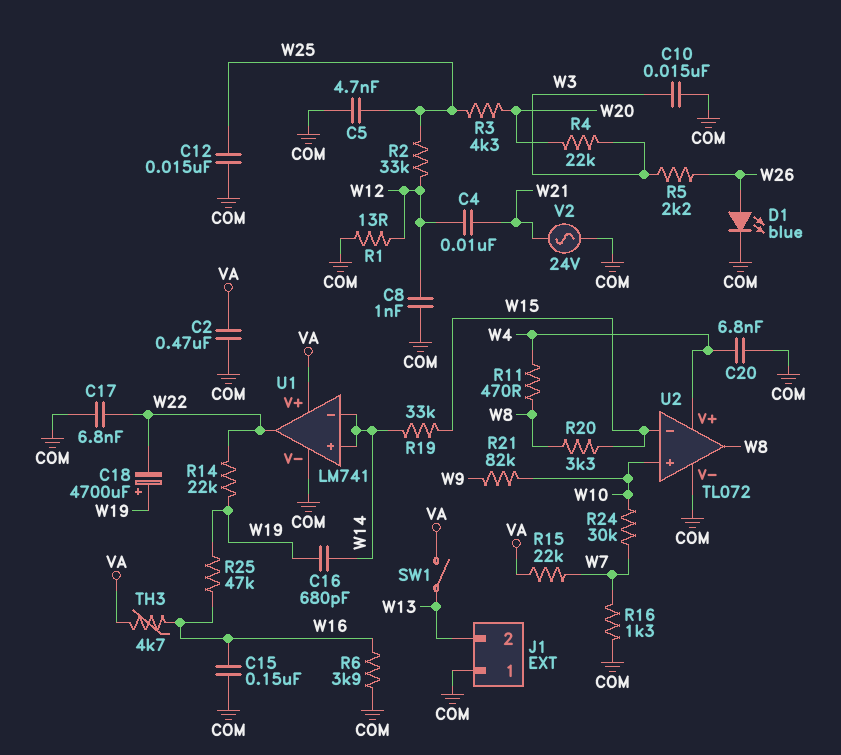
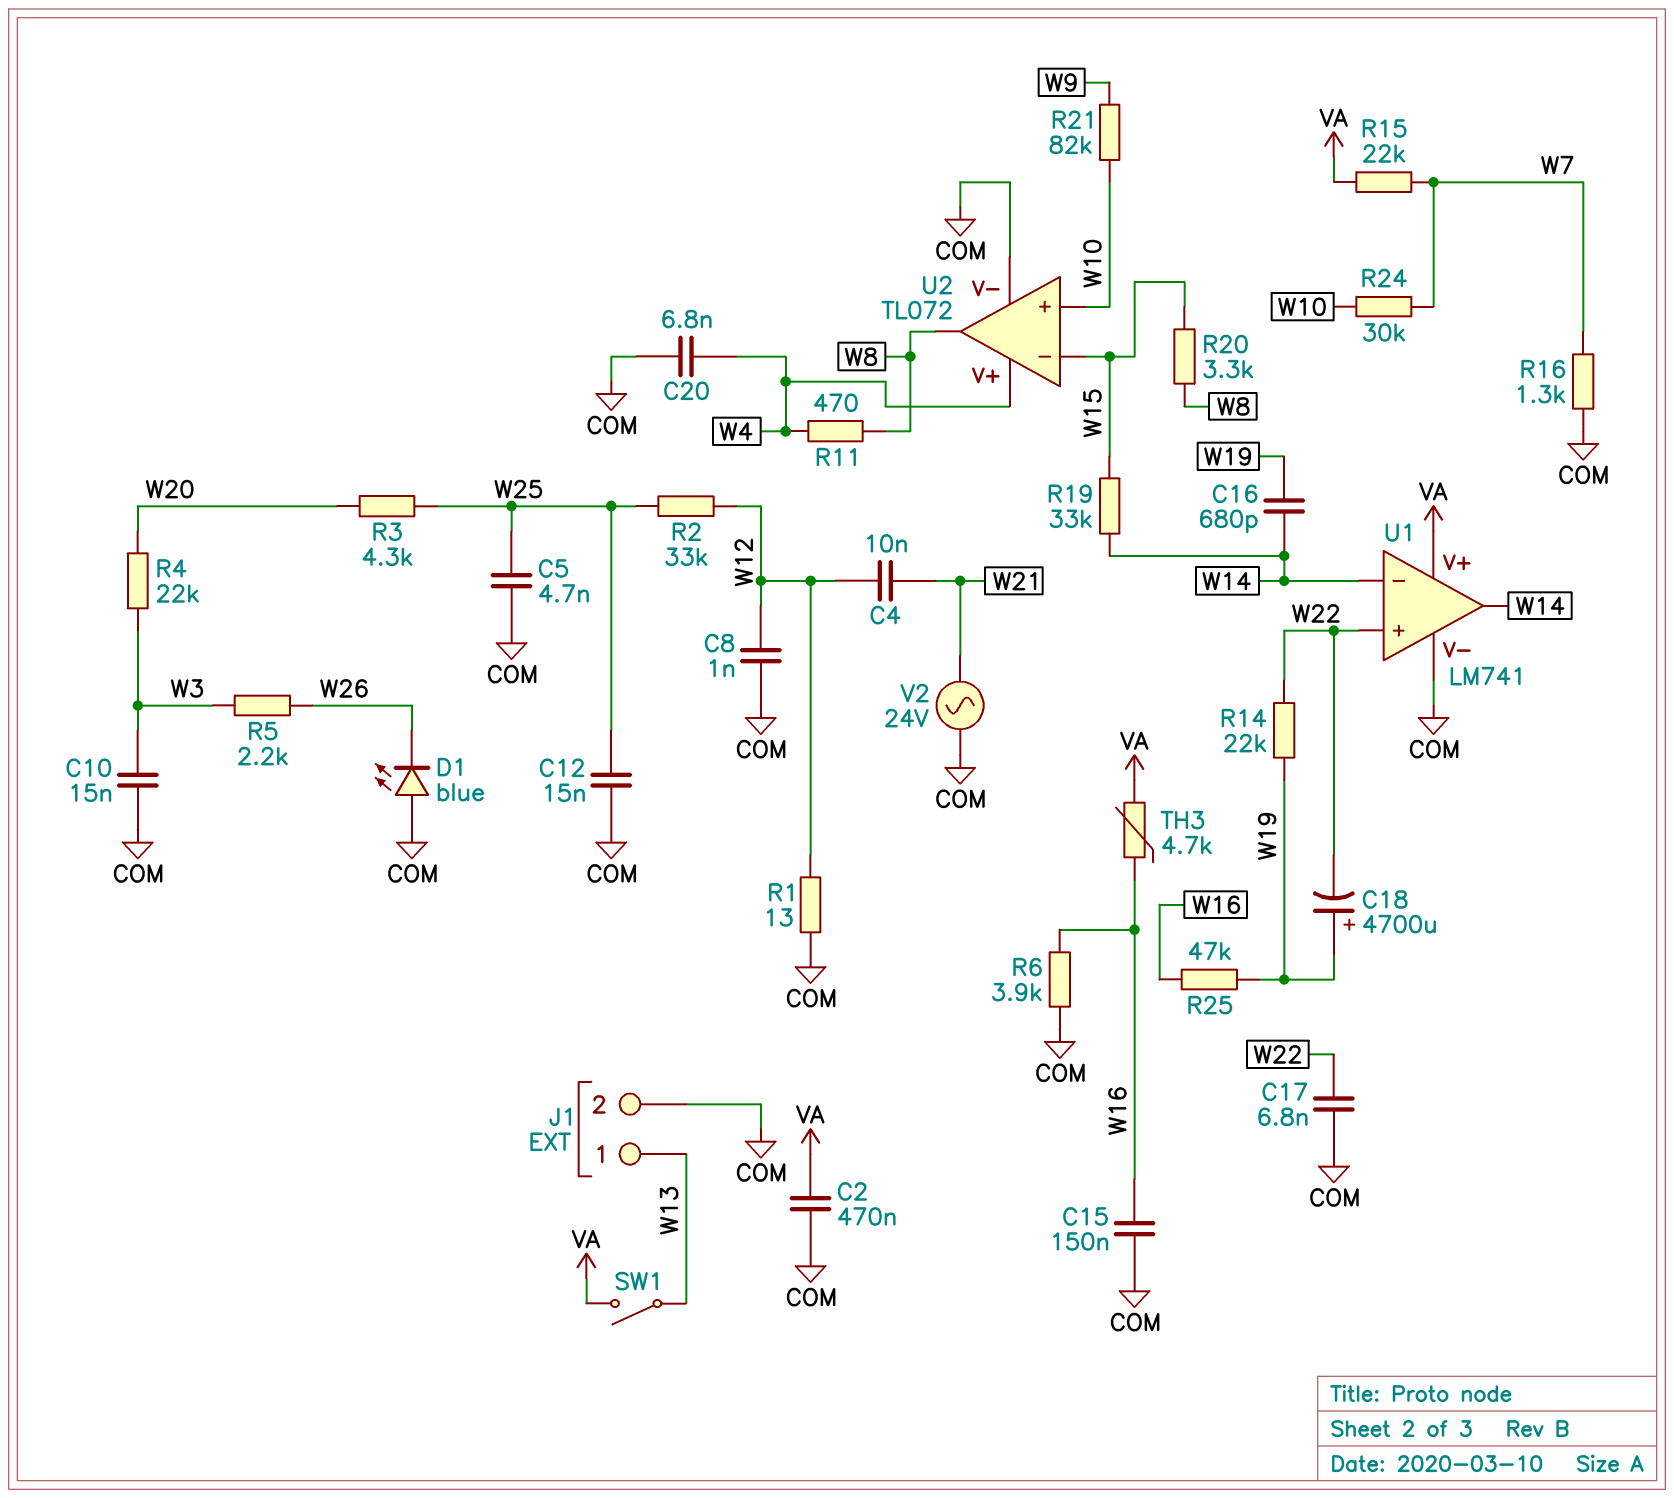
D1: LED blue (A W26, K COM) -> LED blue (A COM, K W26)
J1 pin 1: COM -> W13
J1 pin 2: W13 -> COM
U1 pin in+: W14 -> W22
U1 pin out: W22 -> W14

